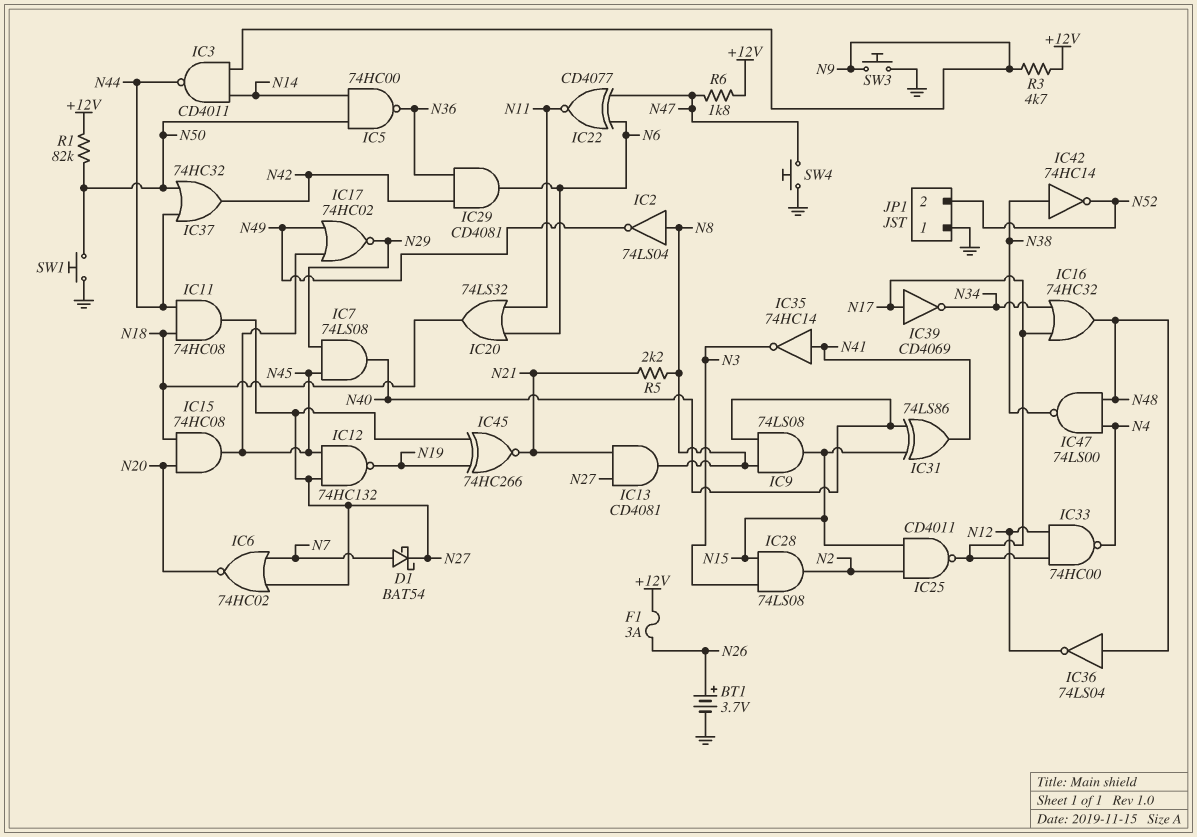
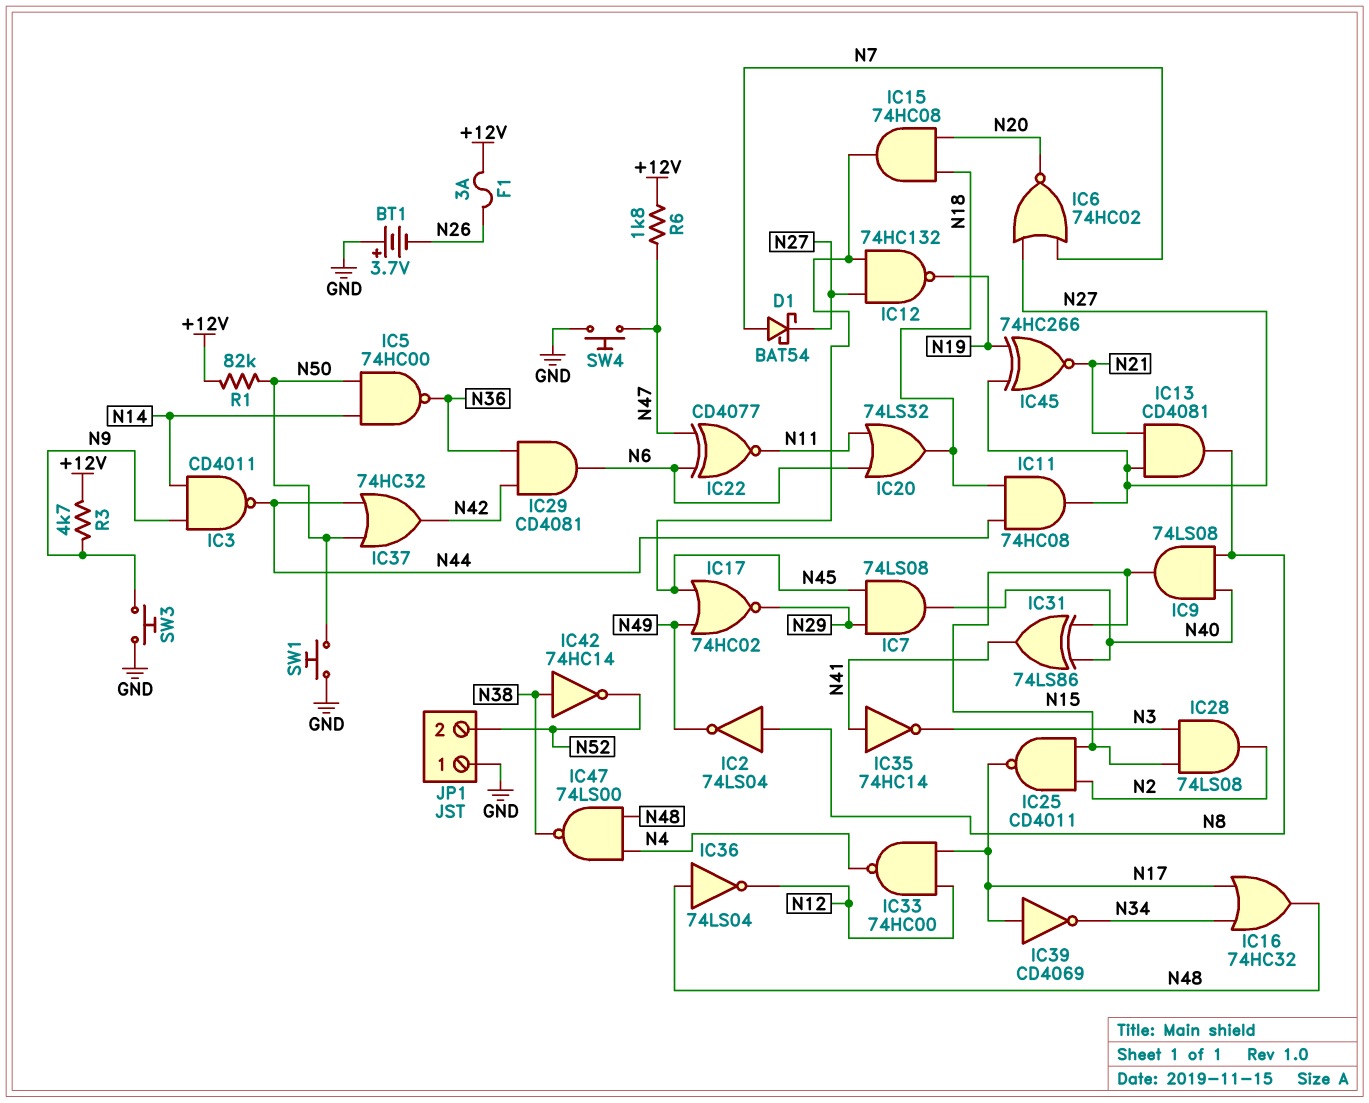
BT1: 3.7V (plus N26, minus GND) -> 3.7V (plus GND, minus N26)
R5: 2.2k (N8, N21) -> none

